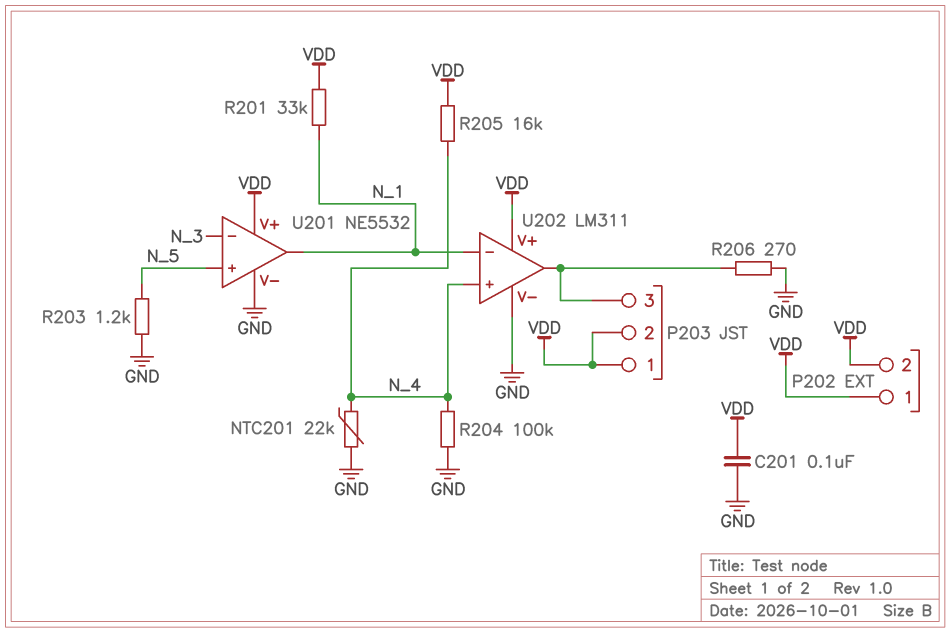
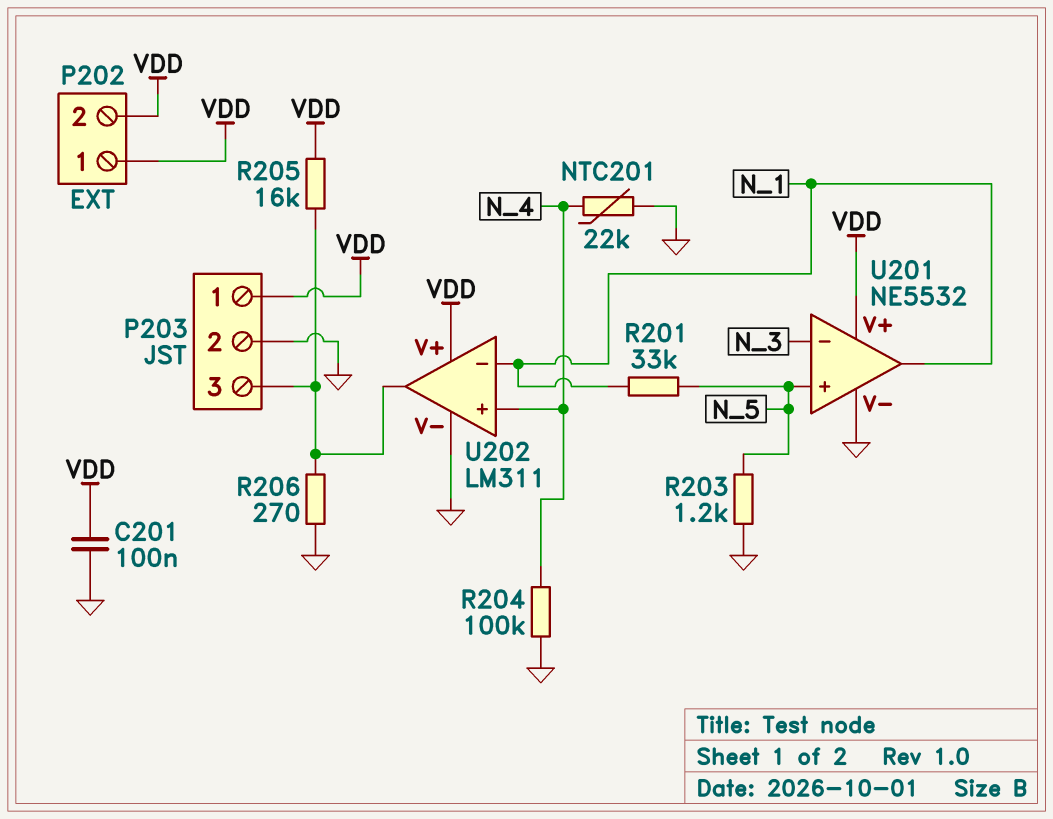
P203 pin 2: VDD -> GND
R201: 33k (N_1, VDD) -> 33k (N_1, N_5)
R205: 16k (N_4, VDD) -> 16k (P203/3, VDD)

